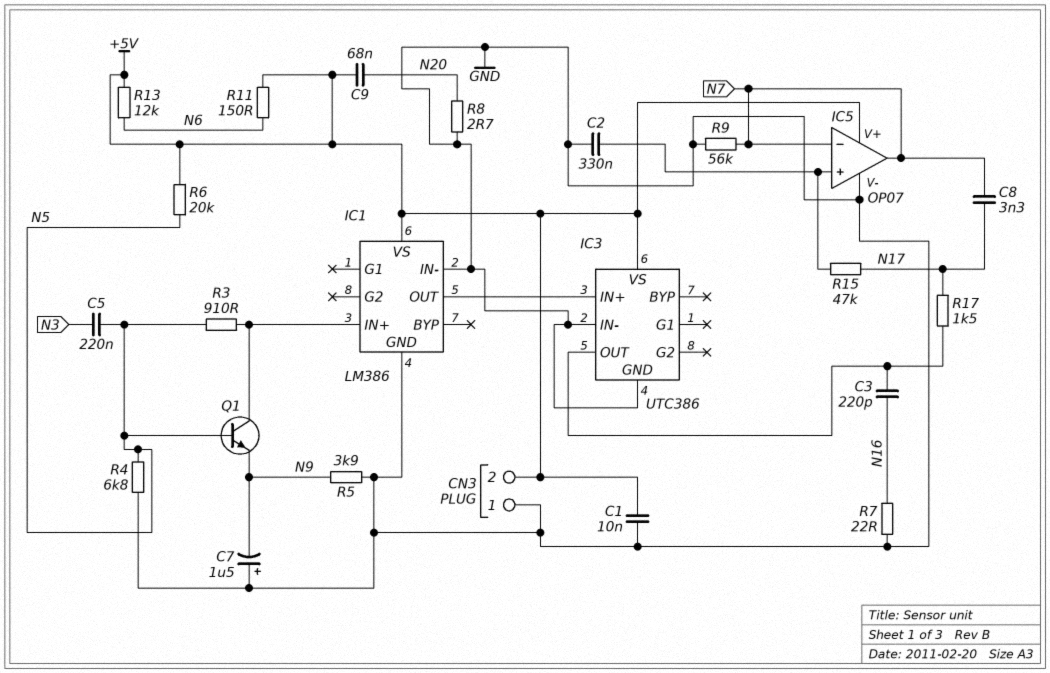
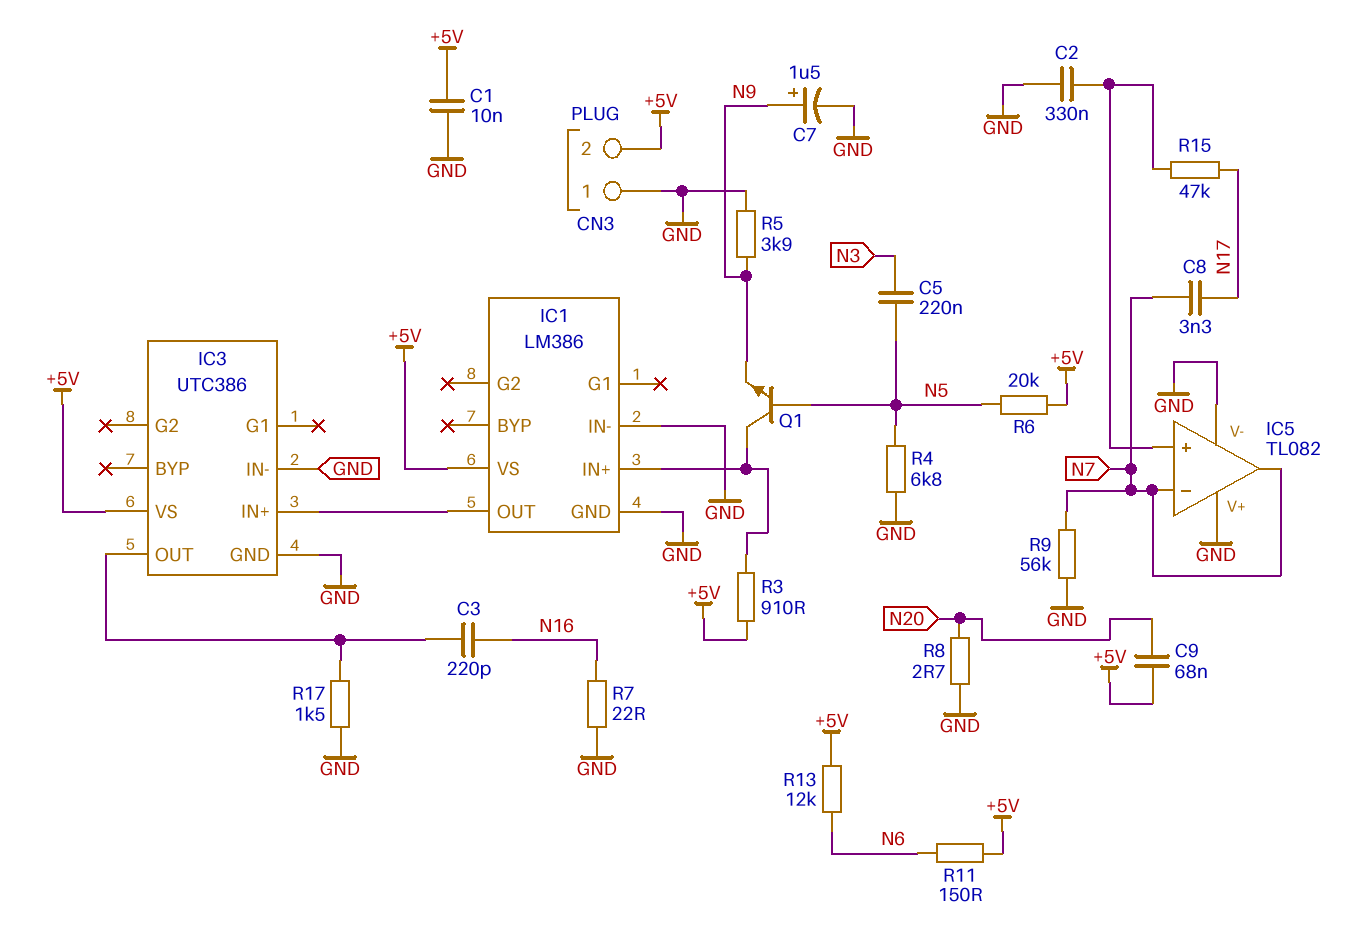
C7: 1.5uF (plus GND, minus N9) -> 1.5uF (plus N9, minus GND)
IC5: OP07 -> TL082
IC5 pin V+: +5V -> GND
R3: 910 (IC1/IN+, N5) -> 910 (+5V, IC1/IN+)
R17: 1.5k (IC3/OUT, N17) -> 1.5k (GND, IC3/OUT)

